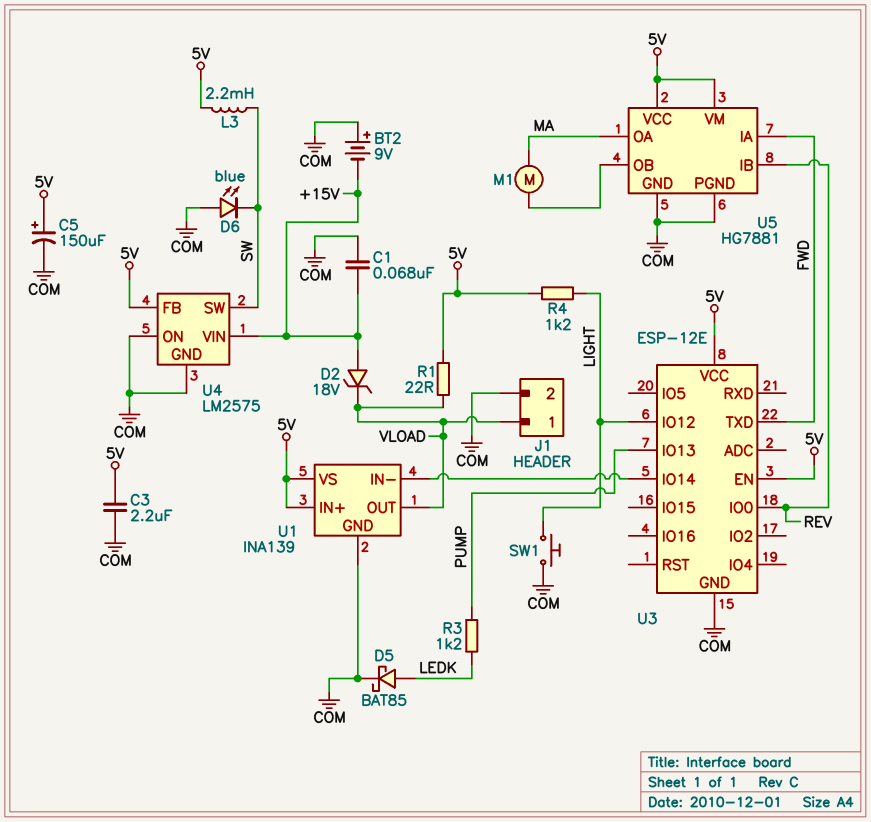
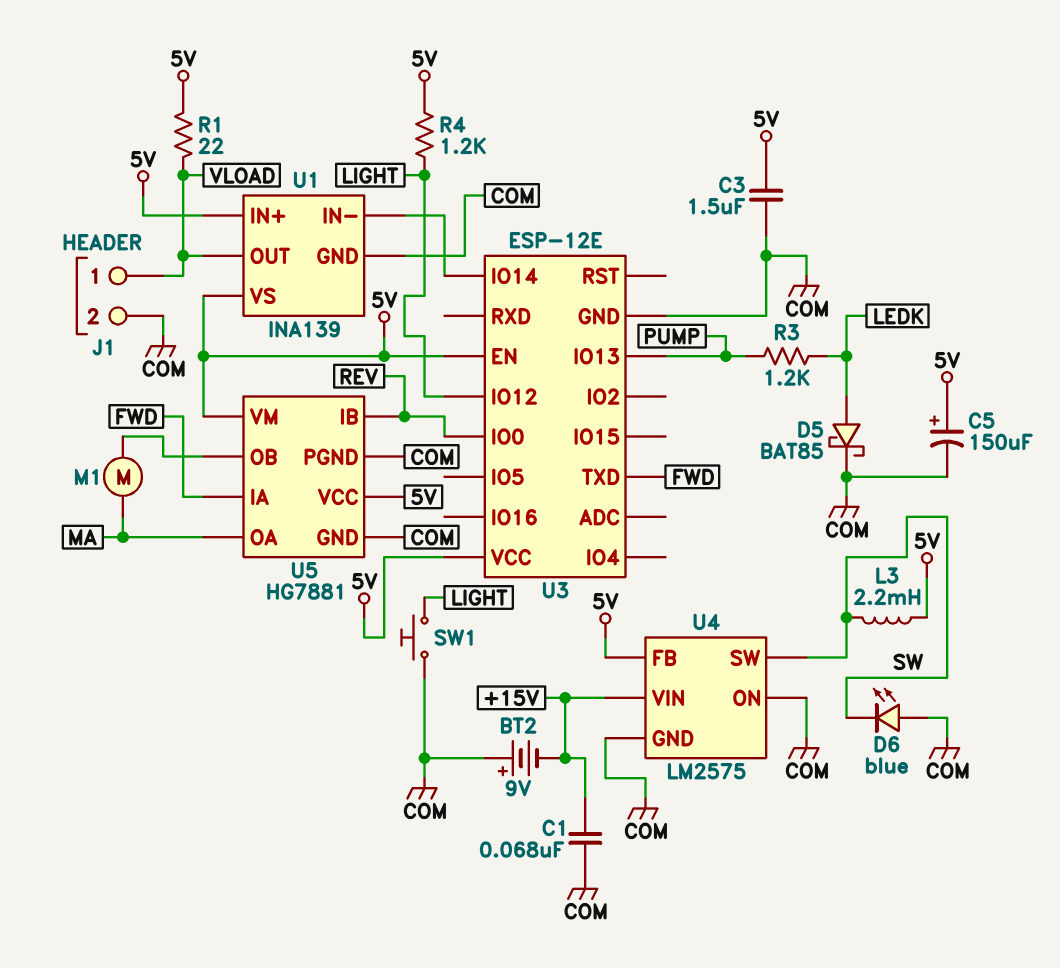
C3: 2.2uF (5V, COM) -> 1.5uF (5V, COM)
D2: zener 18V (A +15V, K VLOAD) -> none

